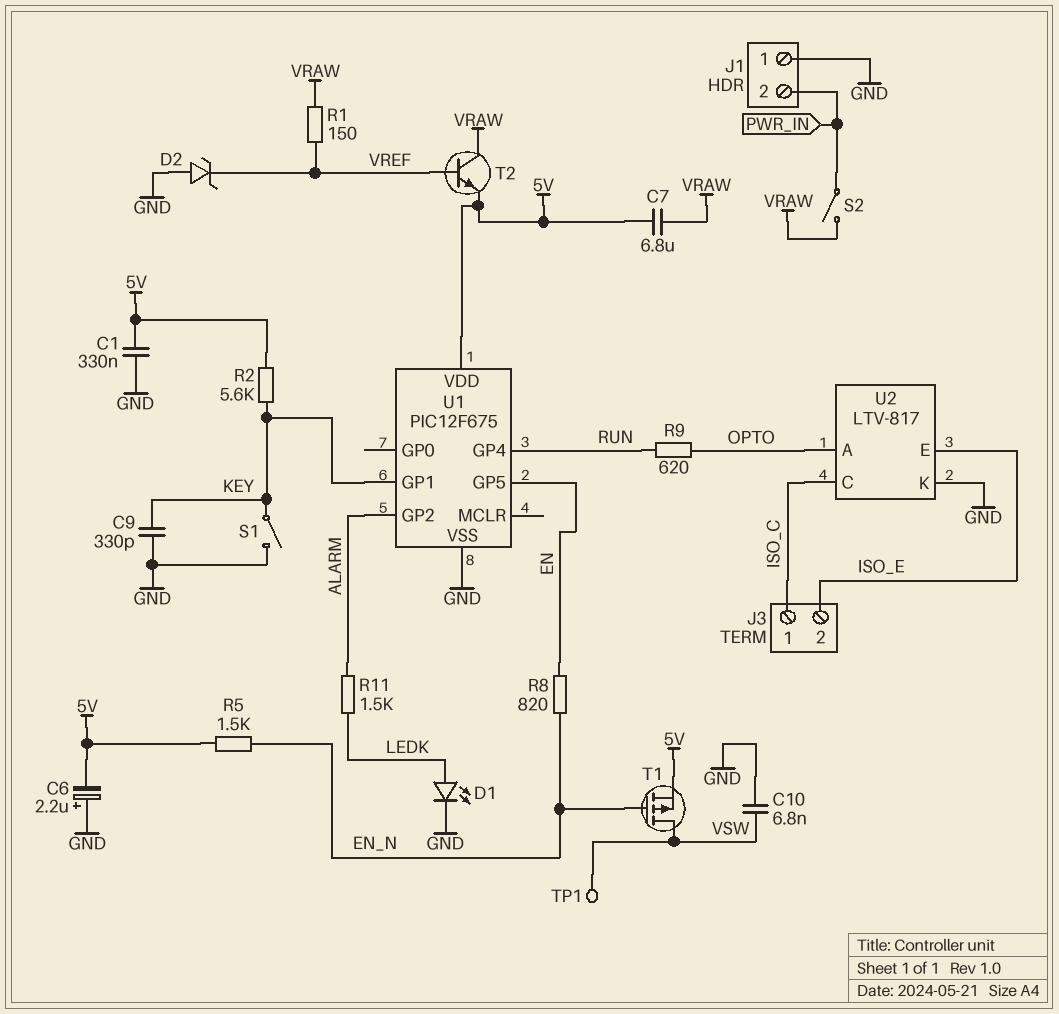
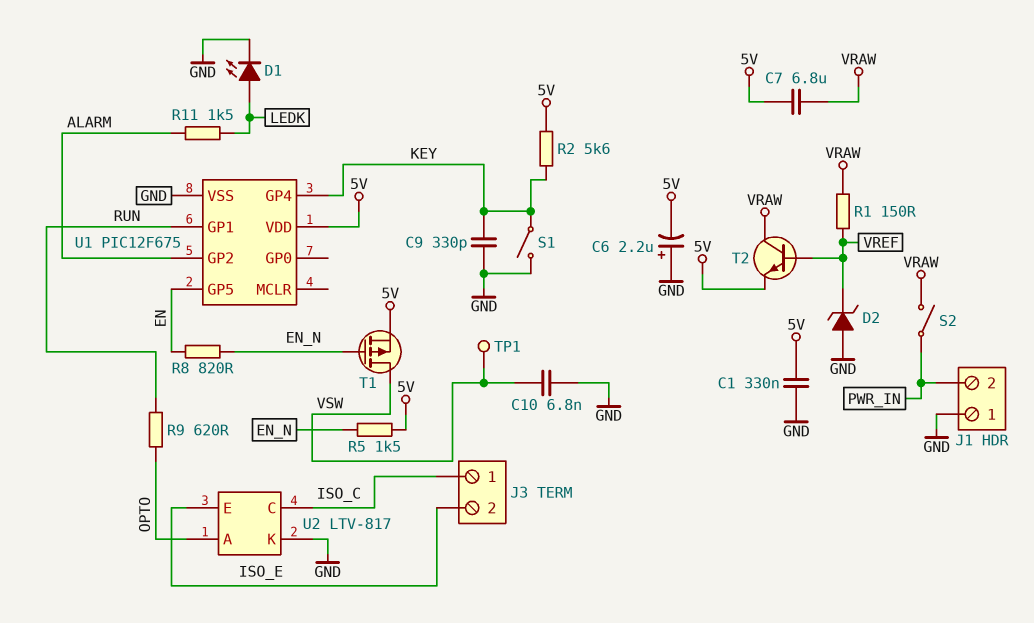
U1 pin GP1: KEY -> RUN
U1 pin GP4: RUN -> KEY

